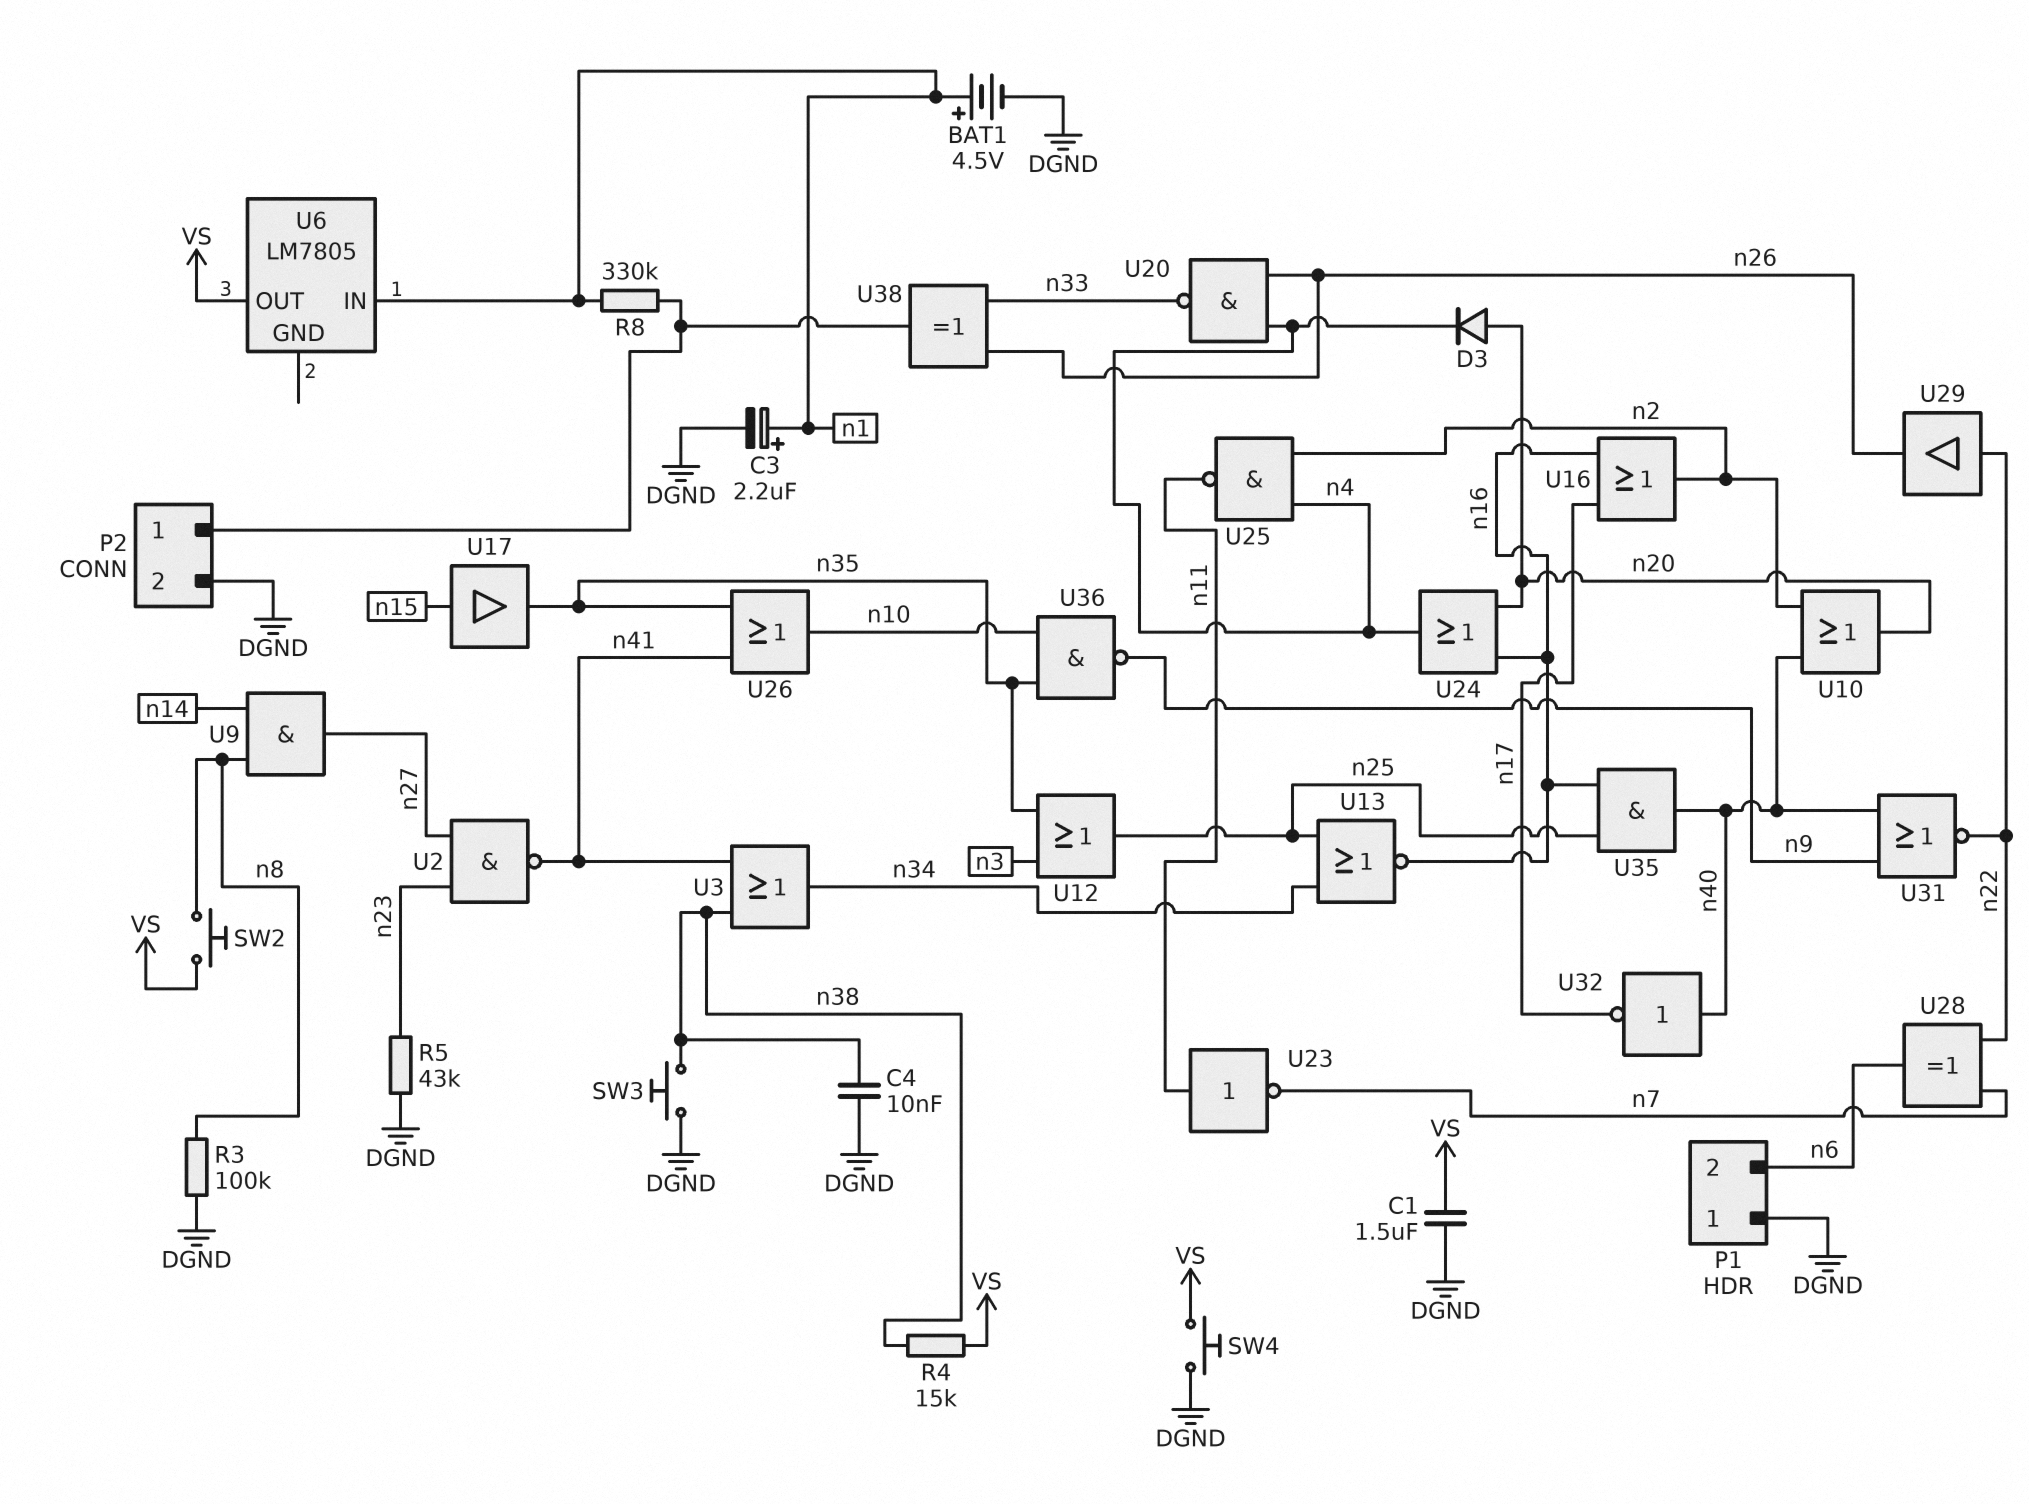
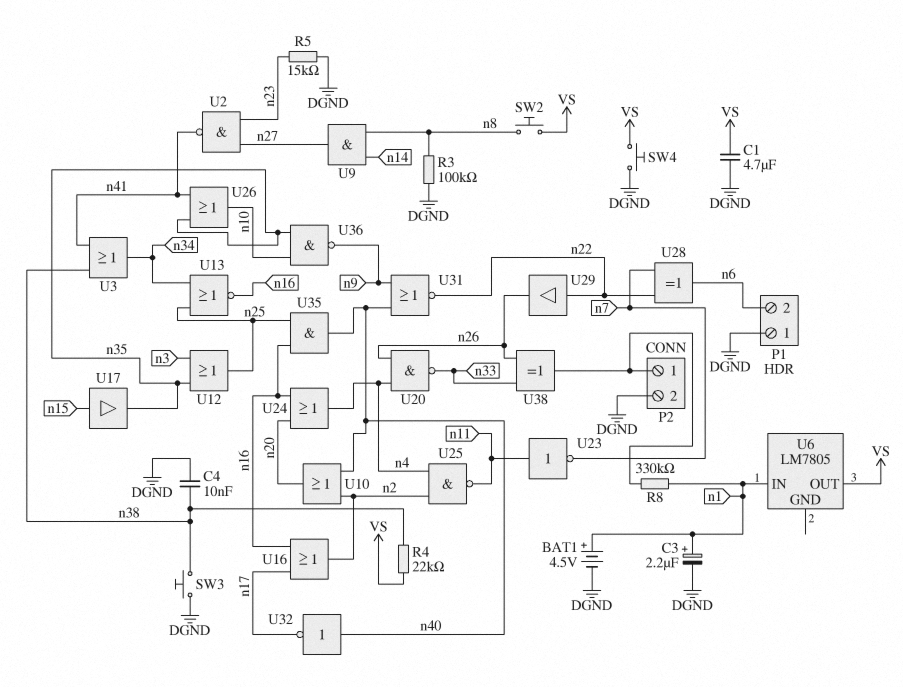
C1: 1.5uF (DGND, VS) -> 4.7uF (DGND, VS)
D3: diode (A n20, K n4) -> none
R4: 15k (VS, n38) -> 22k (VS, n38)
R5: 43k (DGND, n23) -> 15k (DGND, n23)

